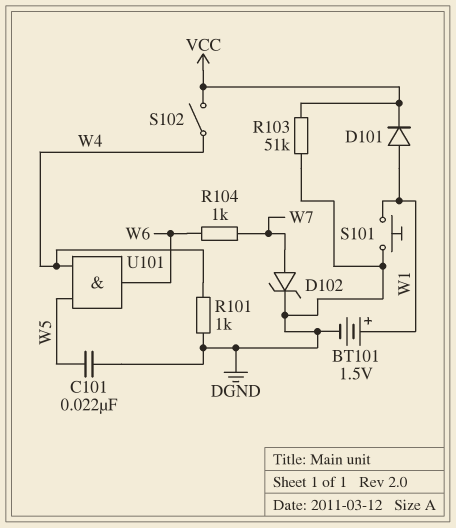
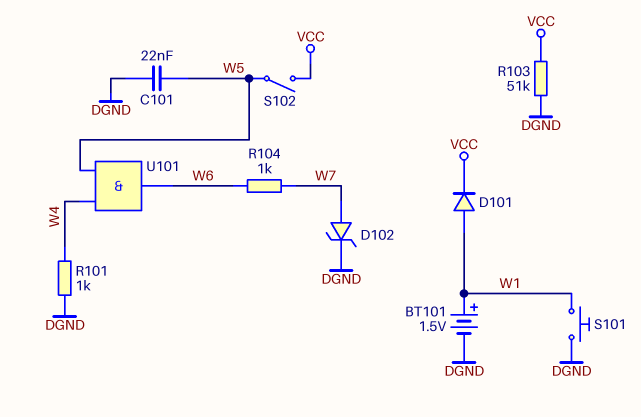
S102: switch (VCC, W4) -> switch (VCC, W5)

